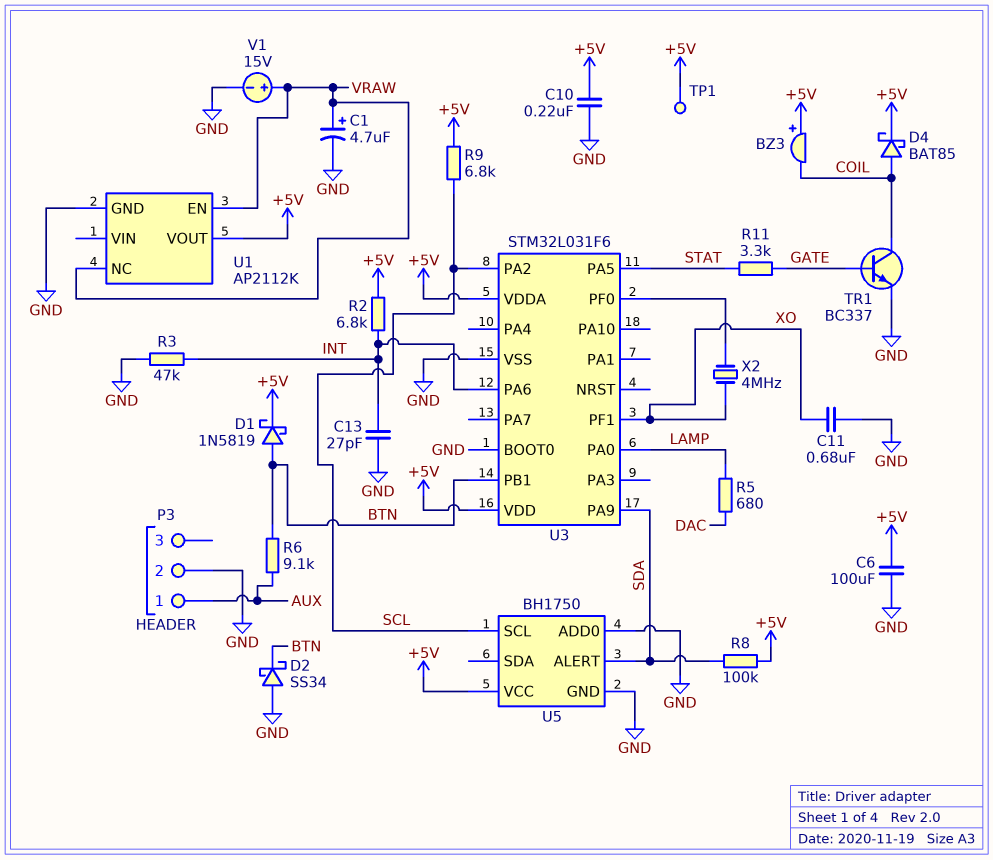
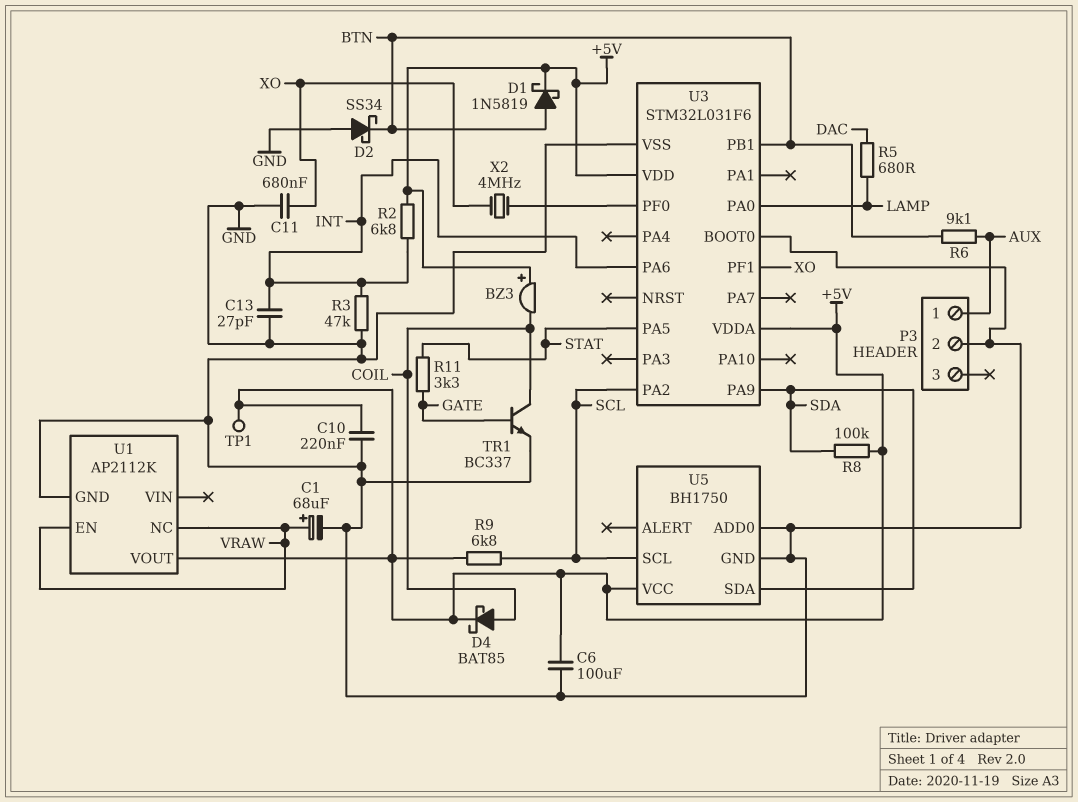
C1: 4.7uF (plus VRAW, minus GND) -> 68uF (plus VRAW, minus GND)
U5 pin ALERT: SDA -> none
U5 pin SDA: none -> SDA
V1: 15V (plus VRAW, minus GND) -> none

